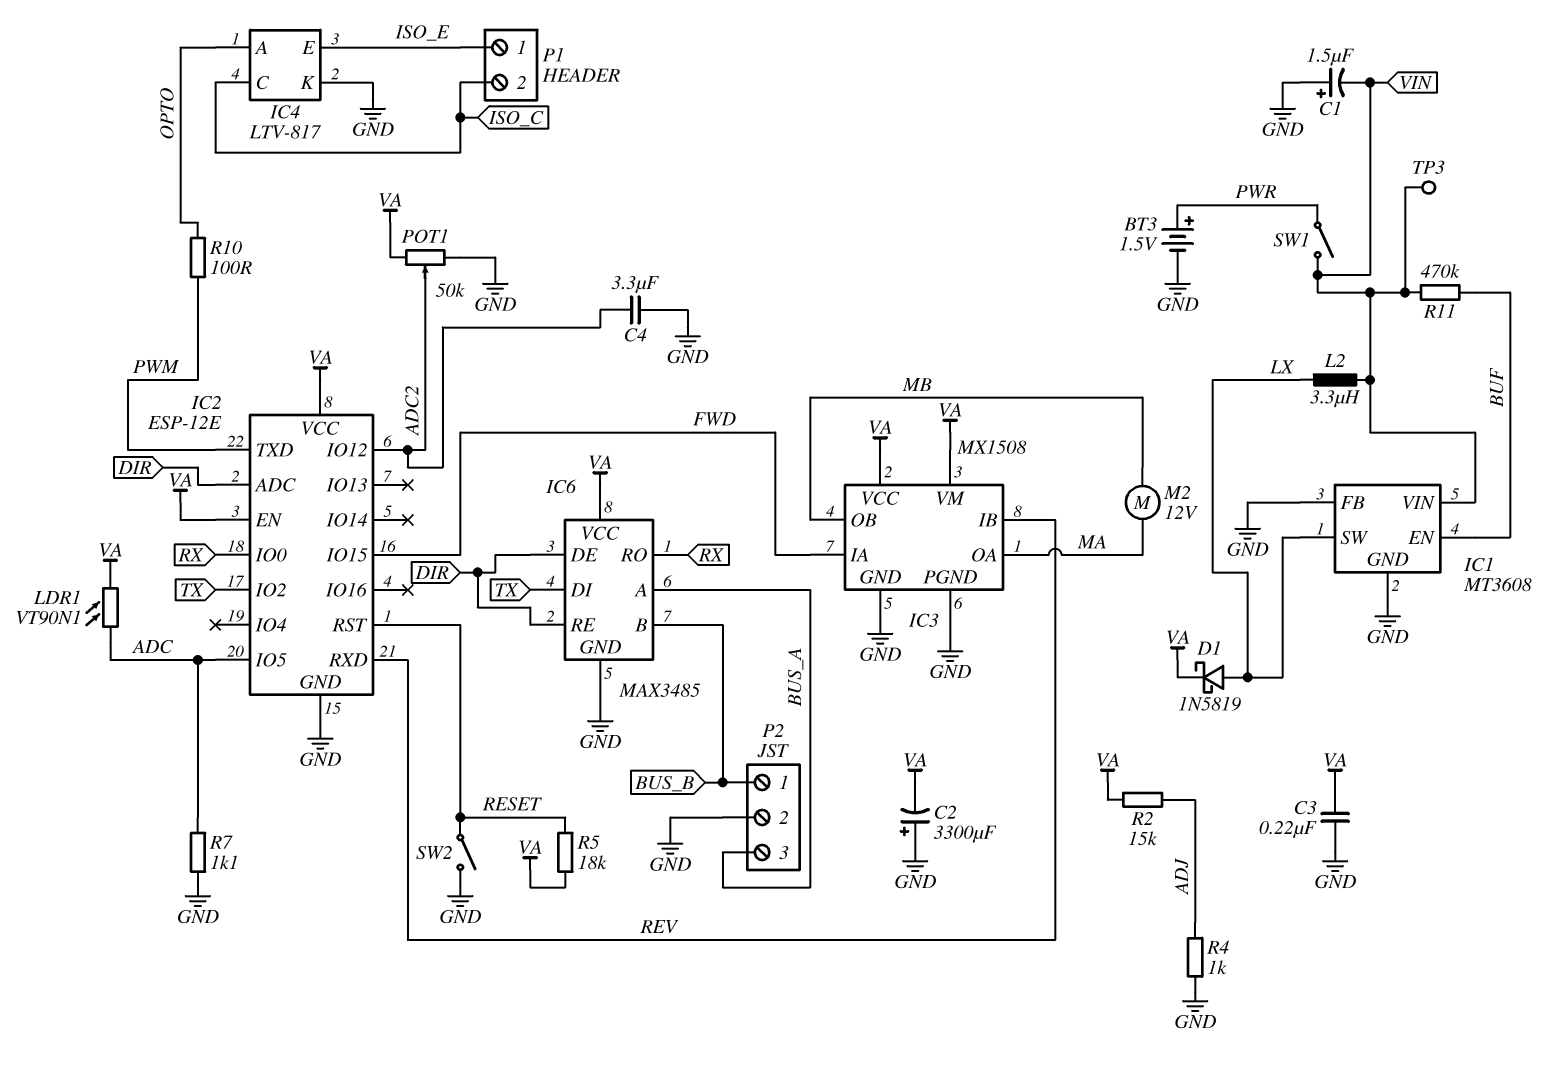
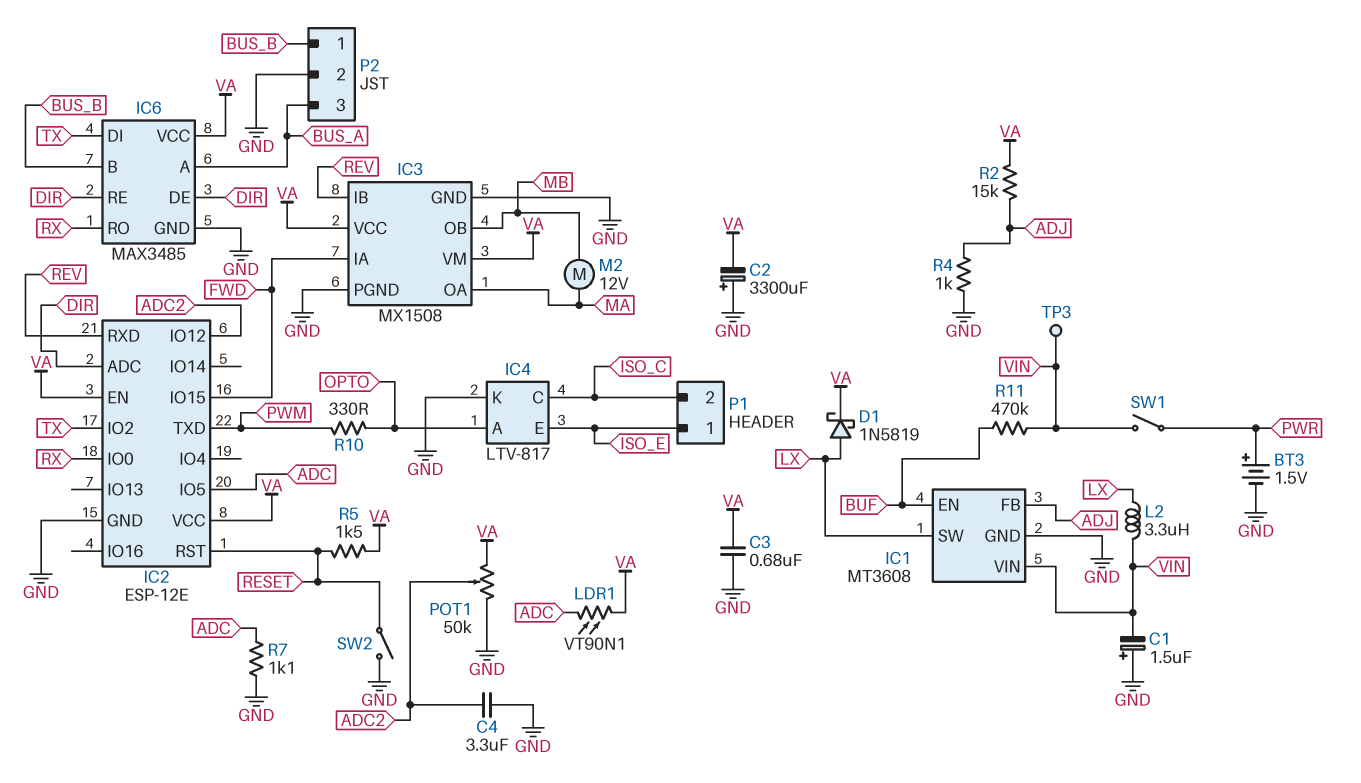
C3: 220nF (GND, VA) -> 680nF (GND, VA)
IC1 pin FB: GND -> ADJ
R5: 18k (RESET, VA) -> 1.5k (RESET, VA)
R10: 100 (OPTO, PWM) -> 330 (OPTO, PWM)

